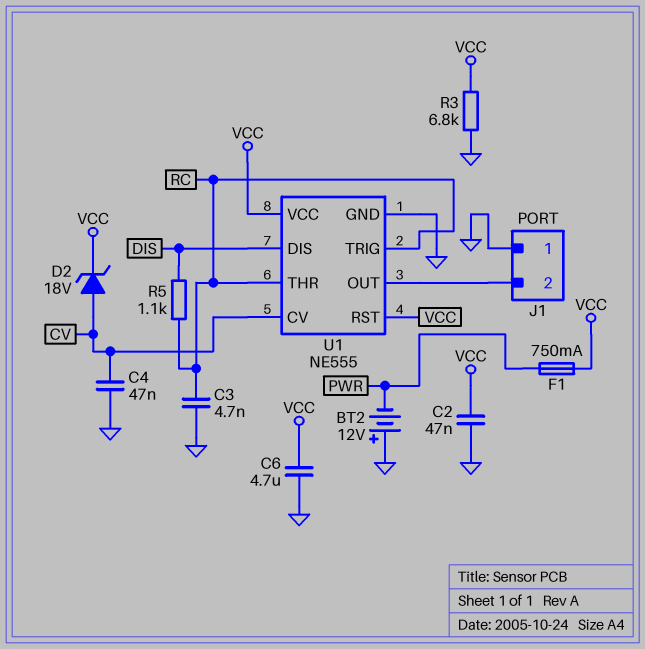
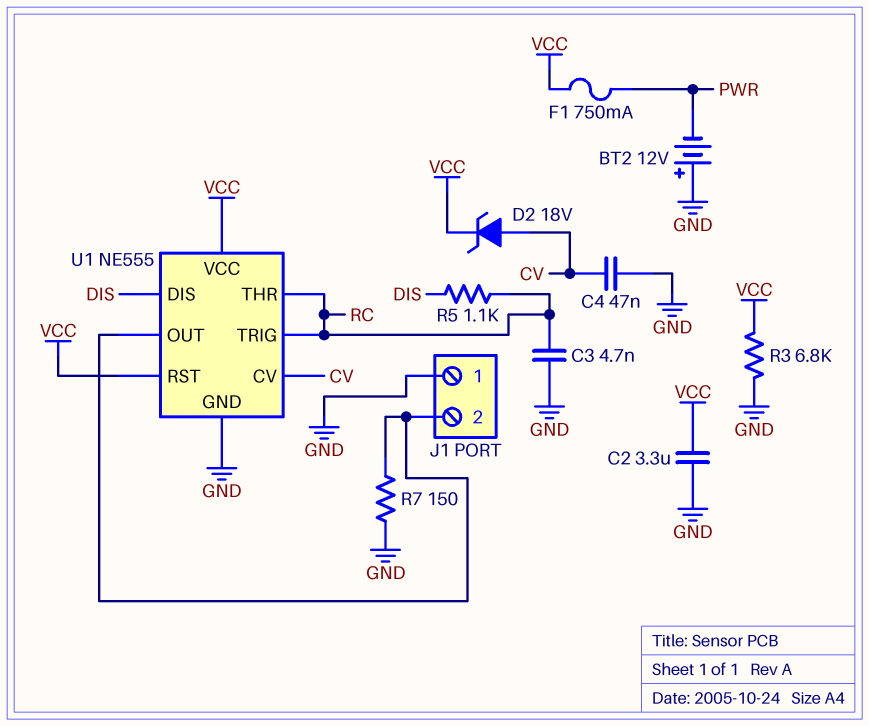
C2: 47nF (GND, VCC) -> 3.3uF (GND, VCC)
C6: 4.7uF (GND, VCC) -> none
R7: none -> 150 (GND, J1/2)

